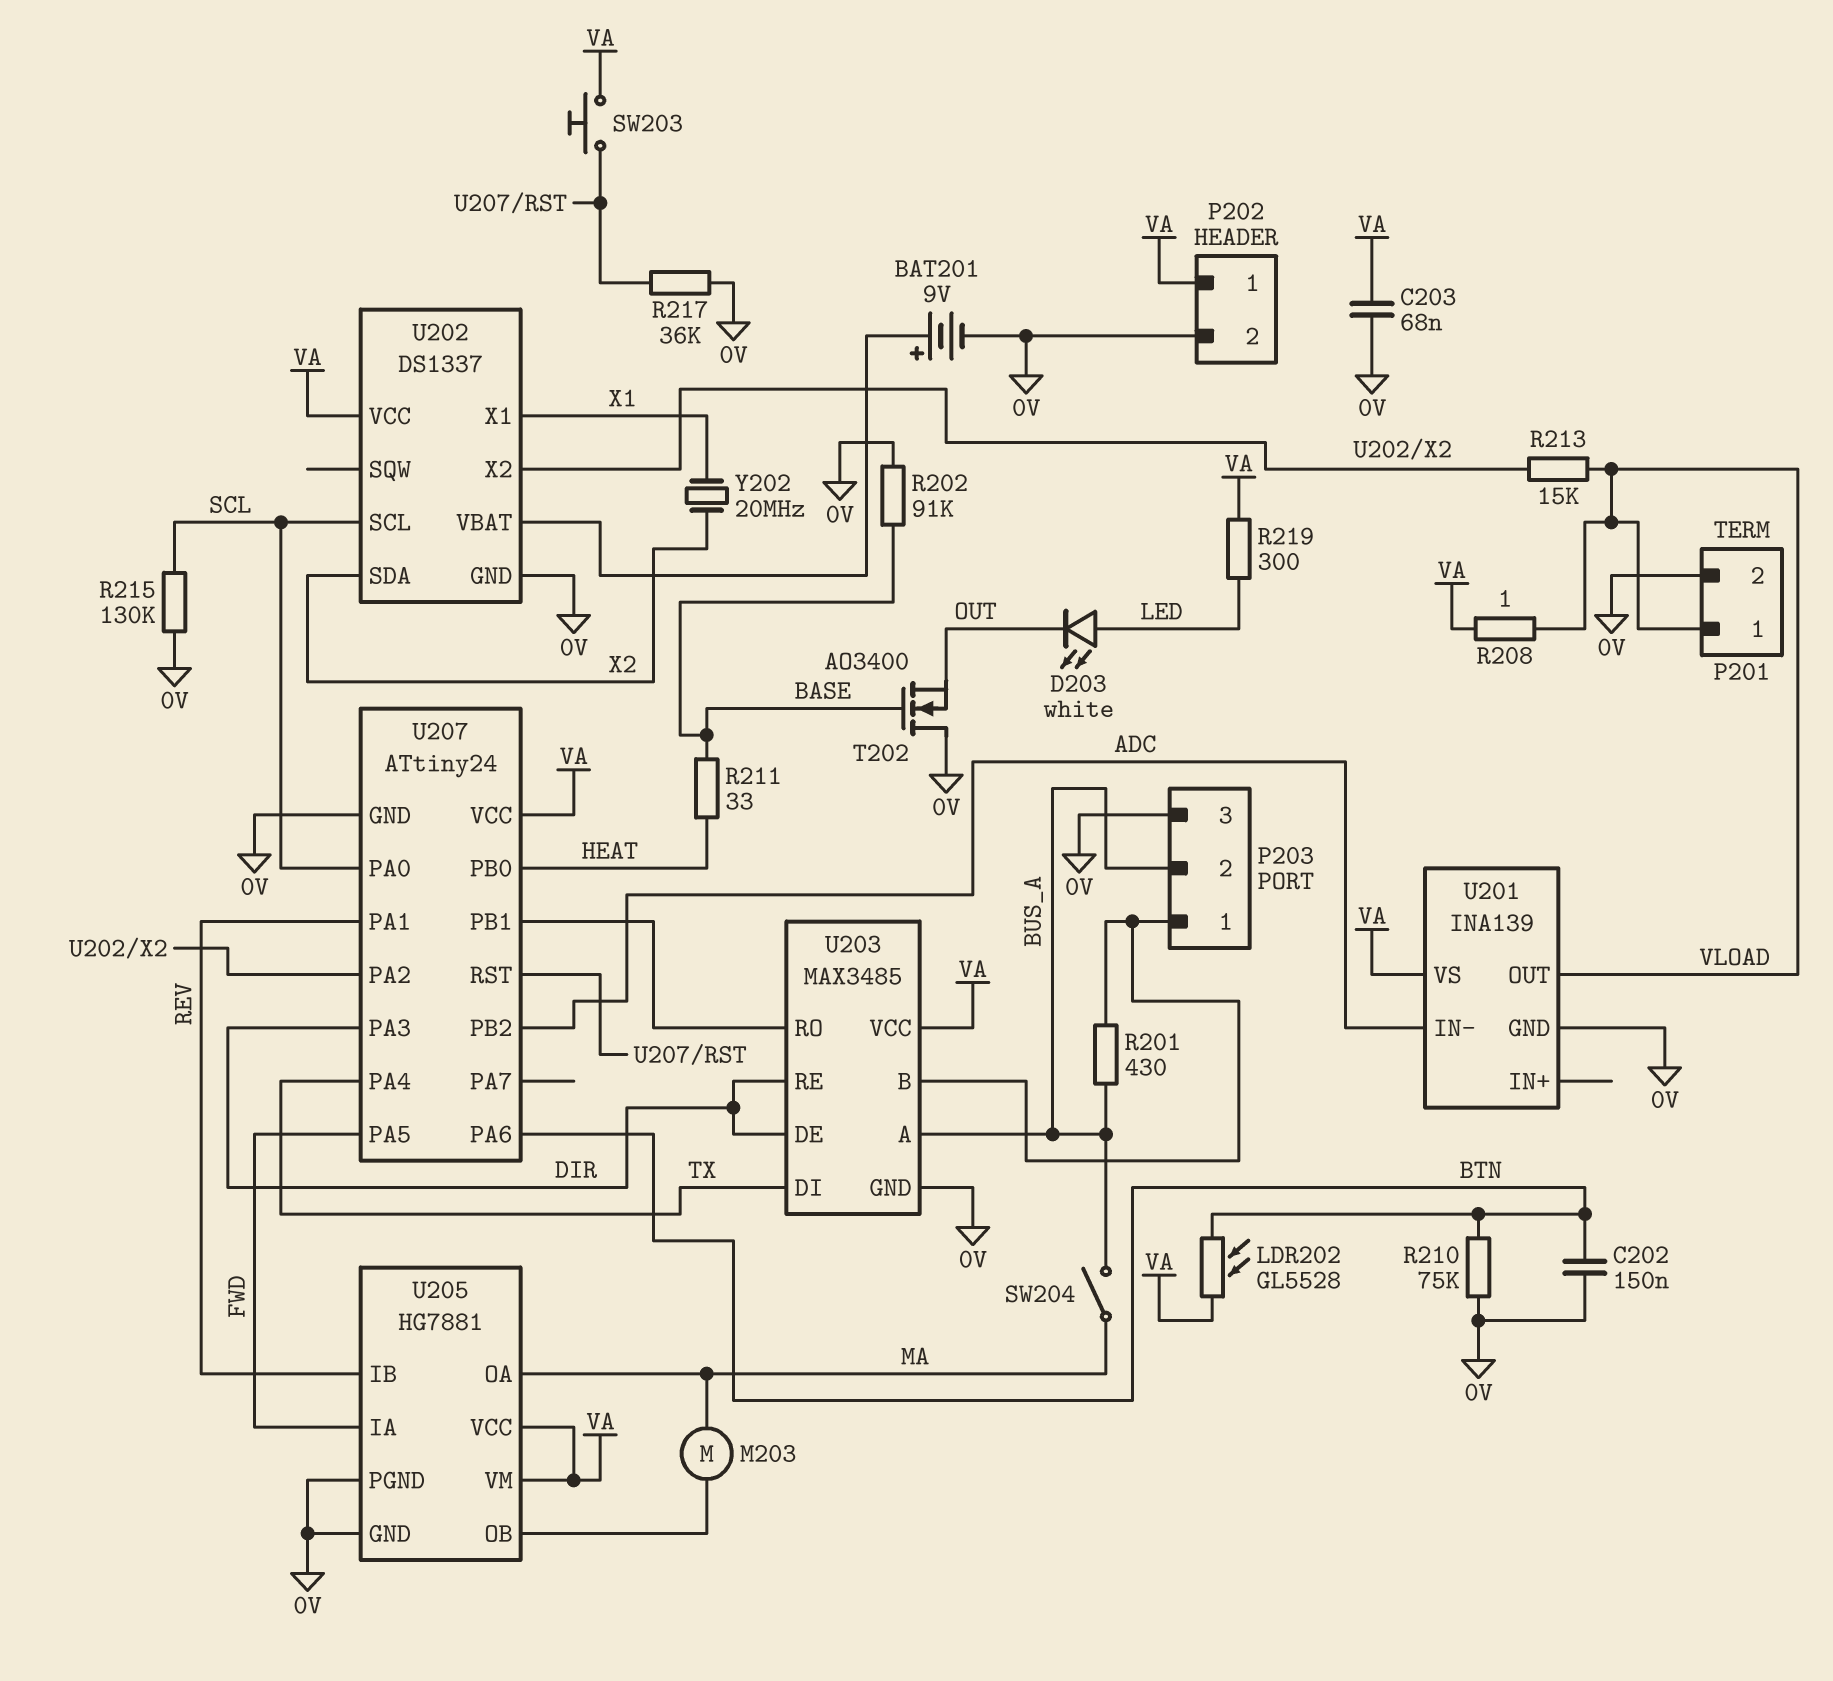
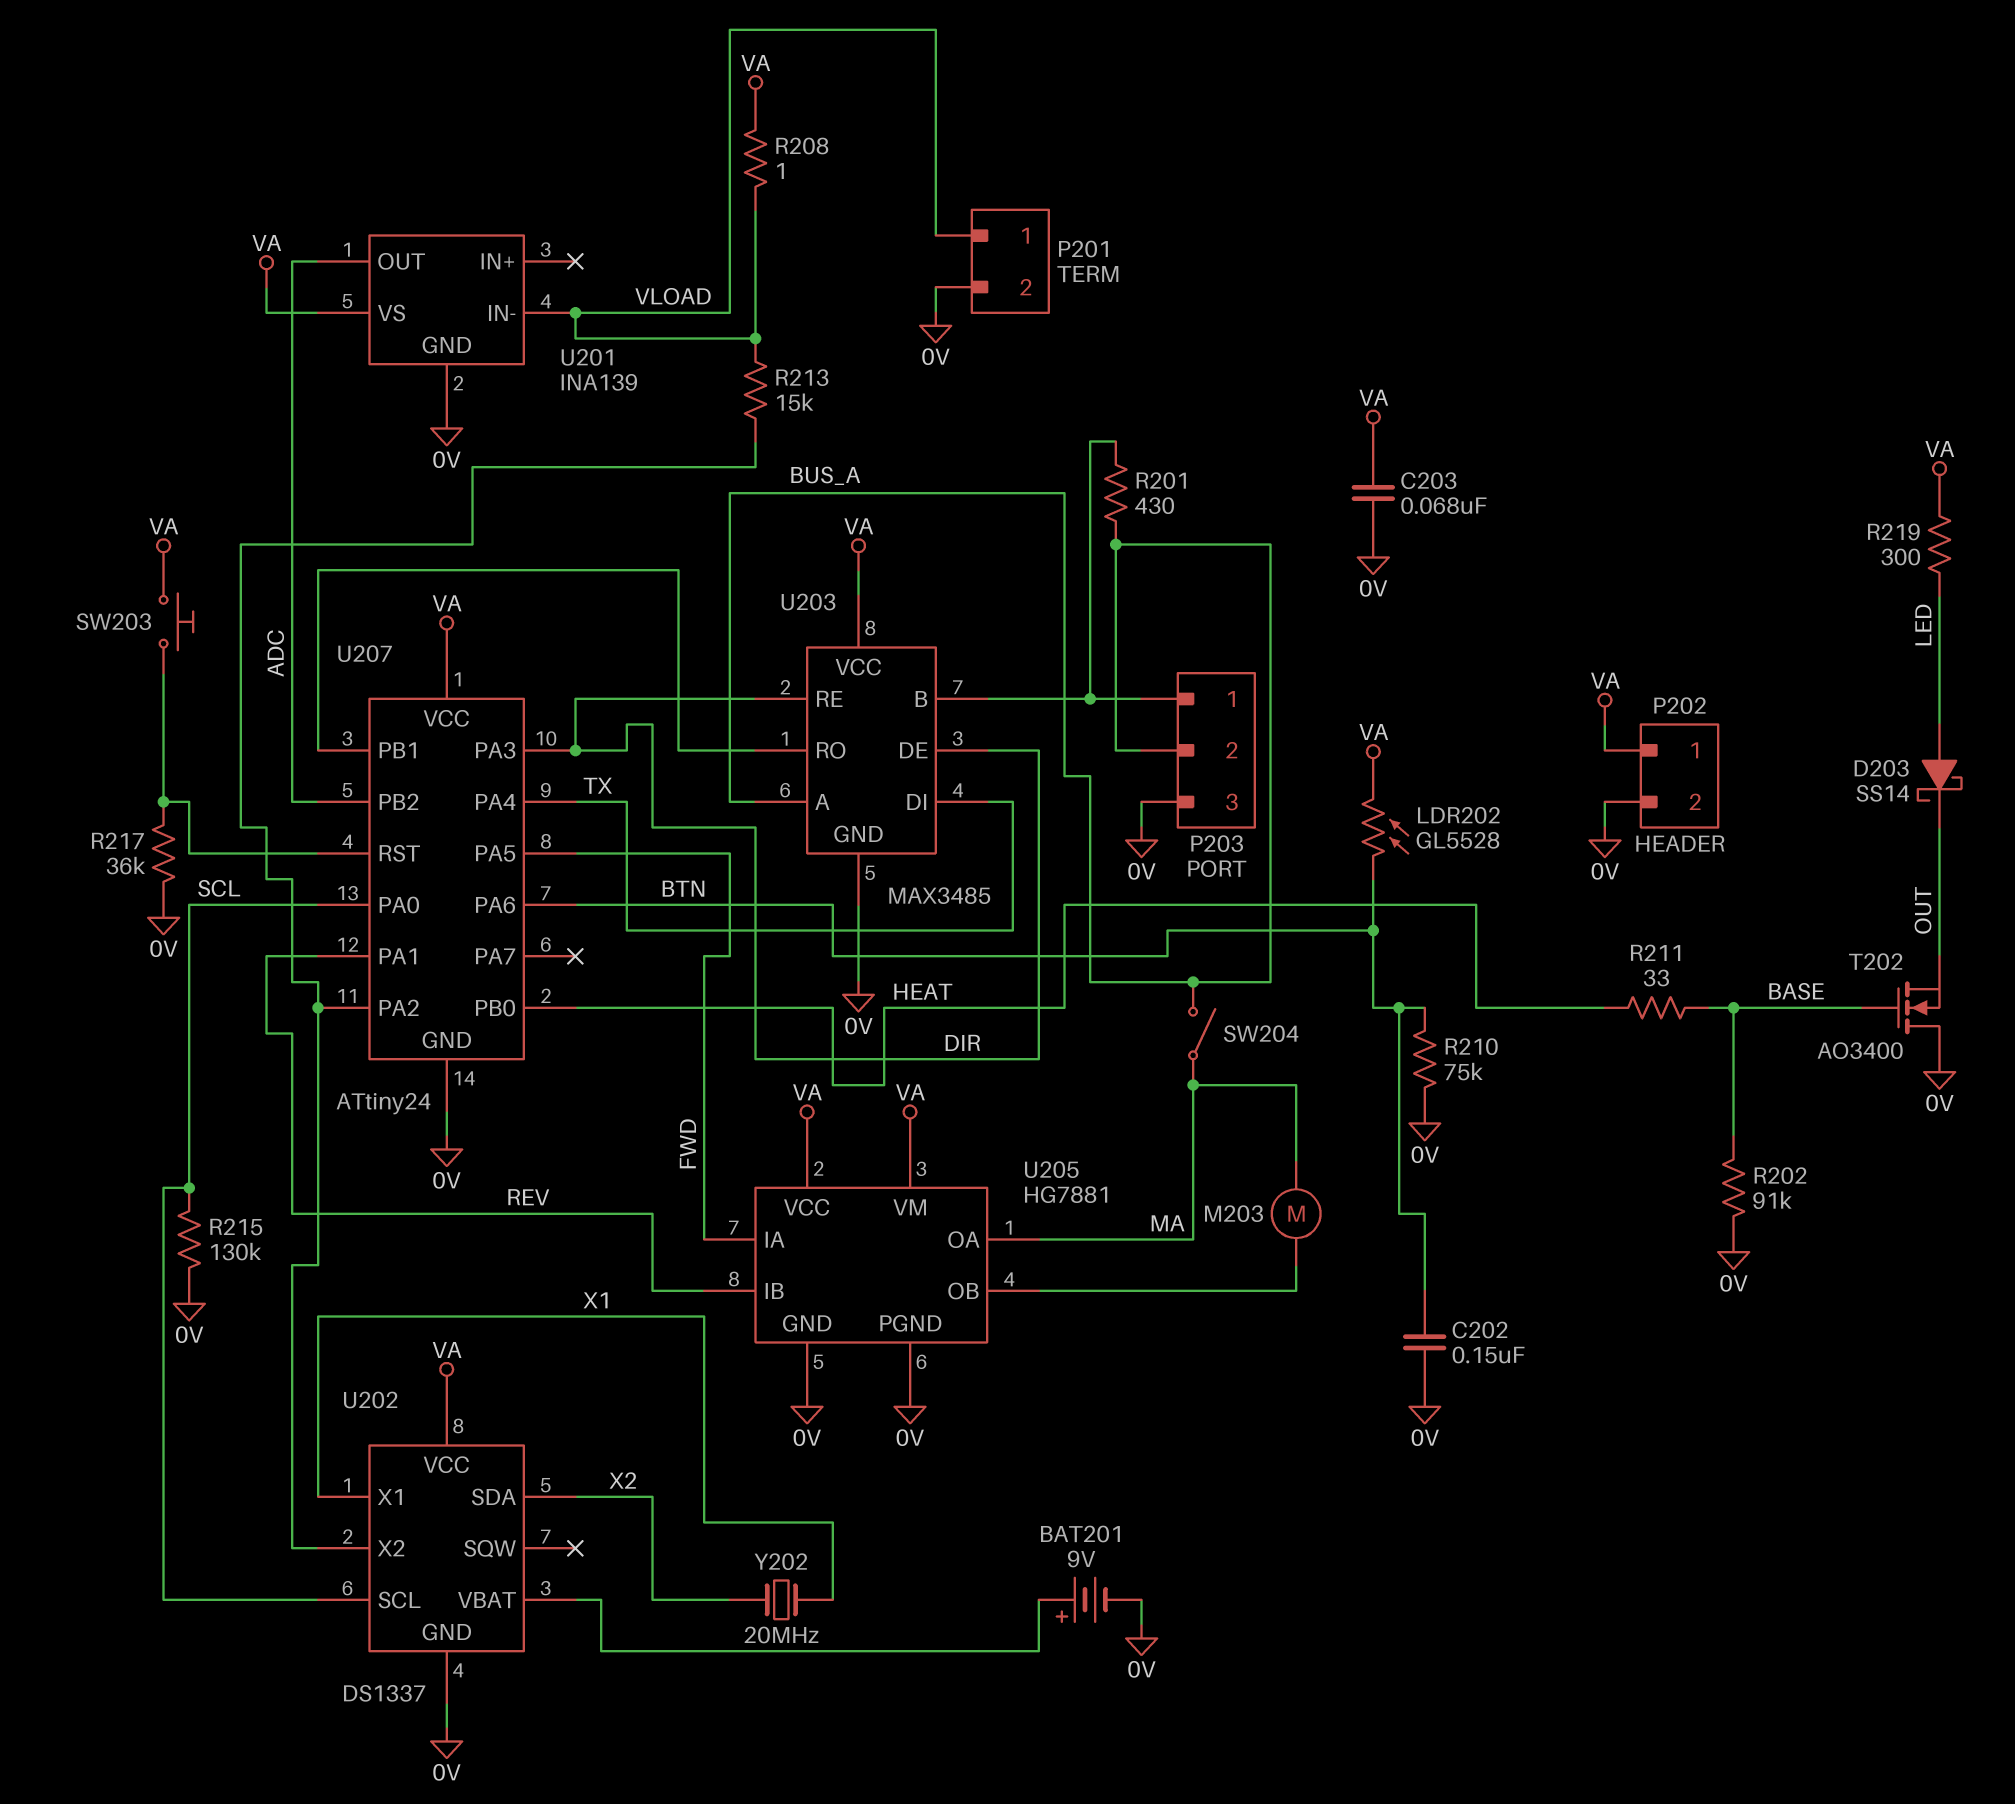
D203: LED white (A LED, K OUT) -> schottky SS14 (A LED, K OUT)
U201 pin IN-: ADC -> VLOAD
U201 pin OUT: VLOAD -> ADC

